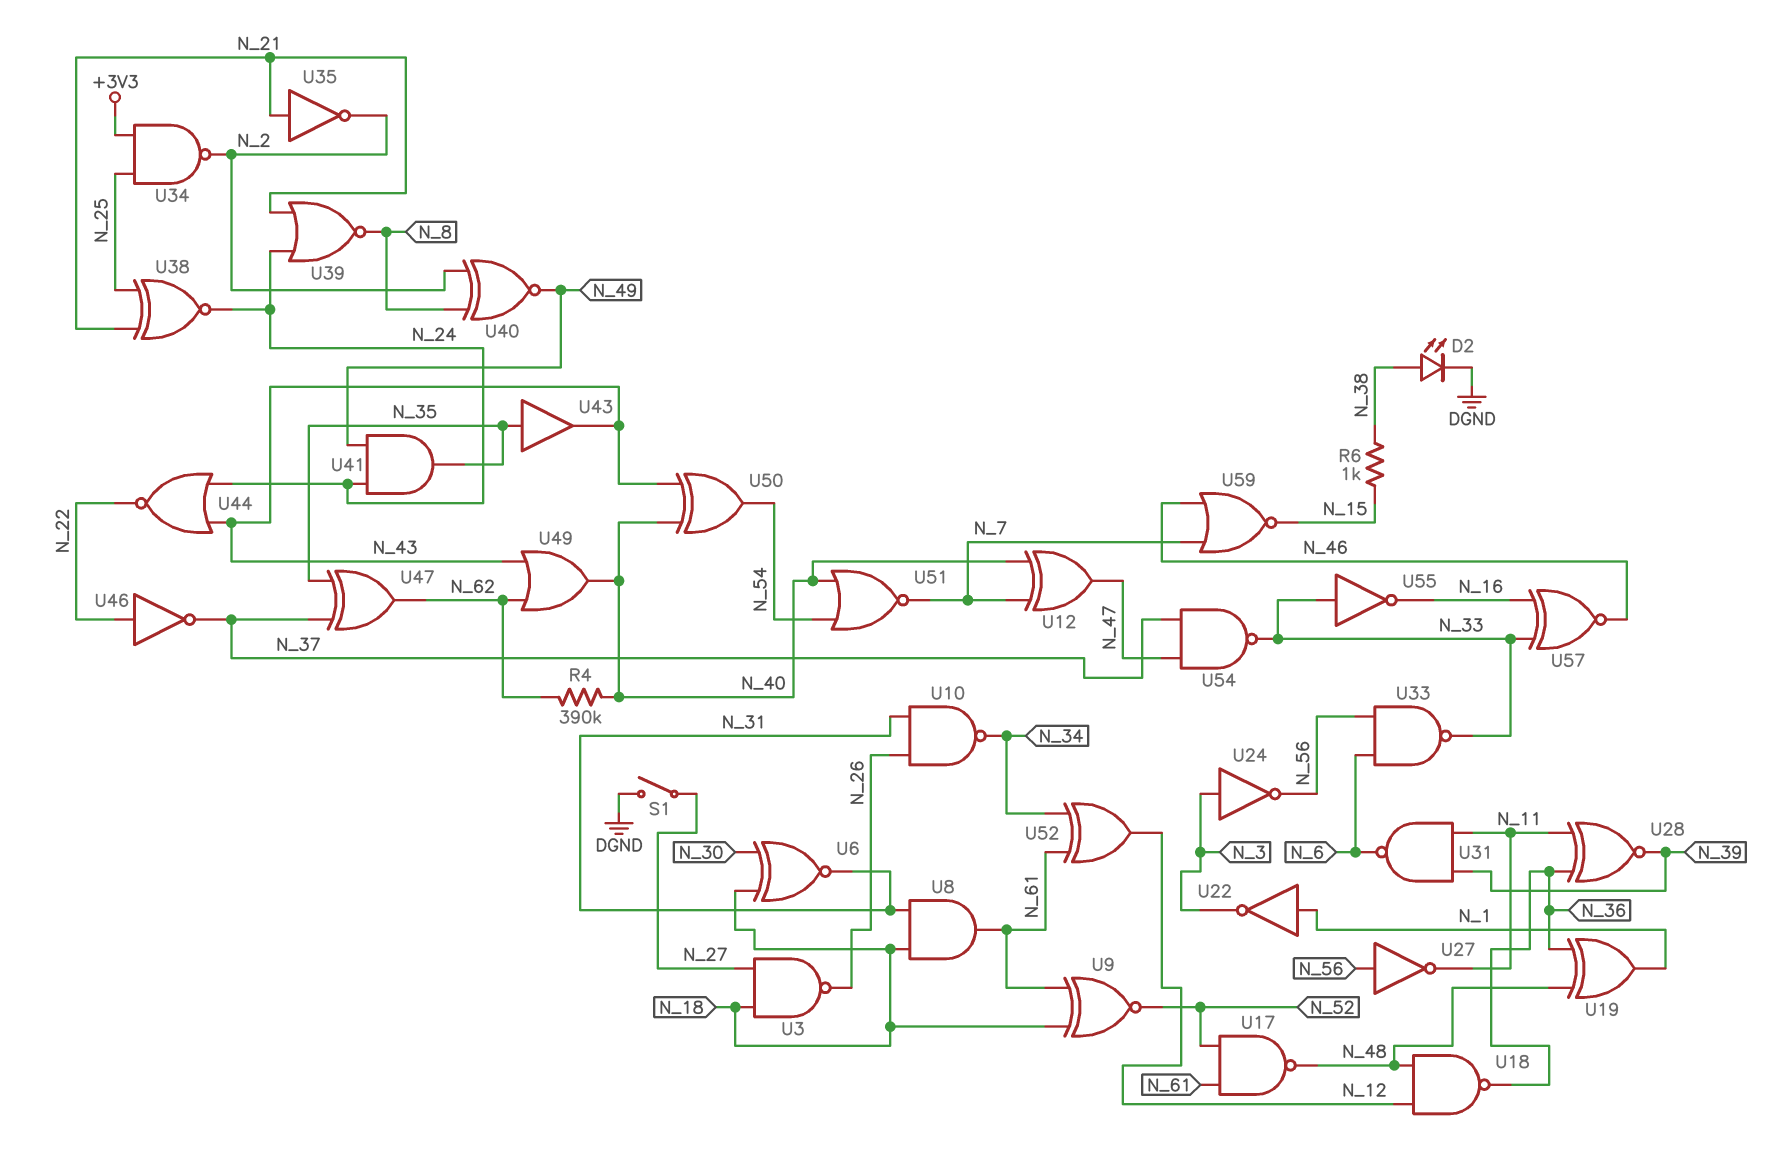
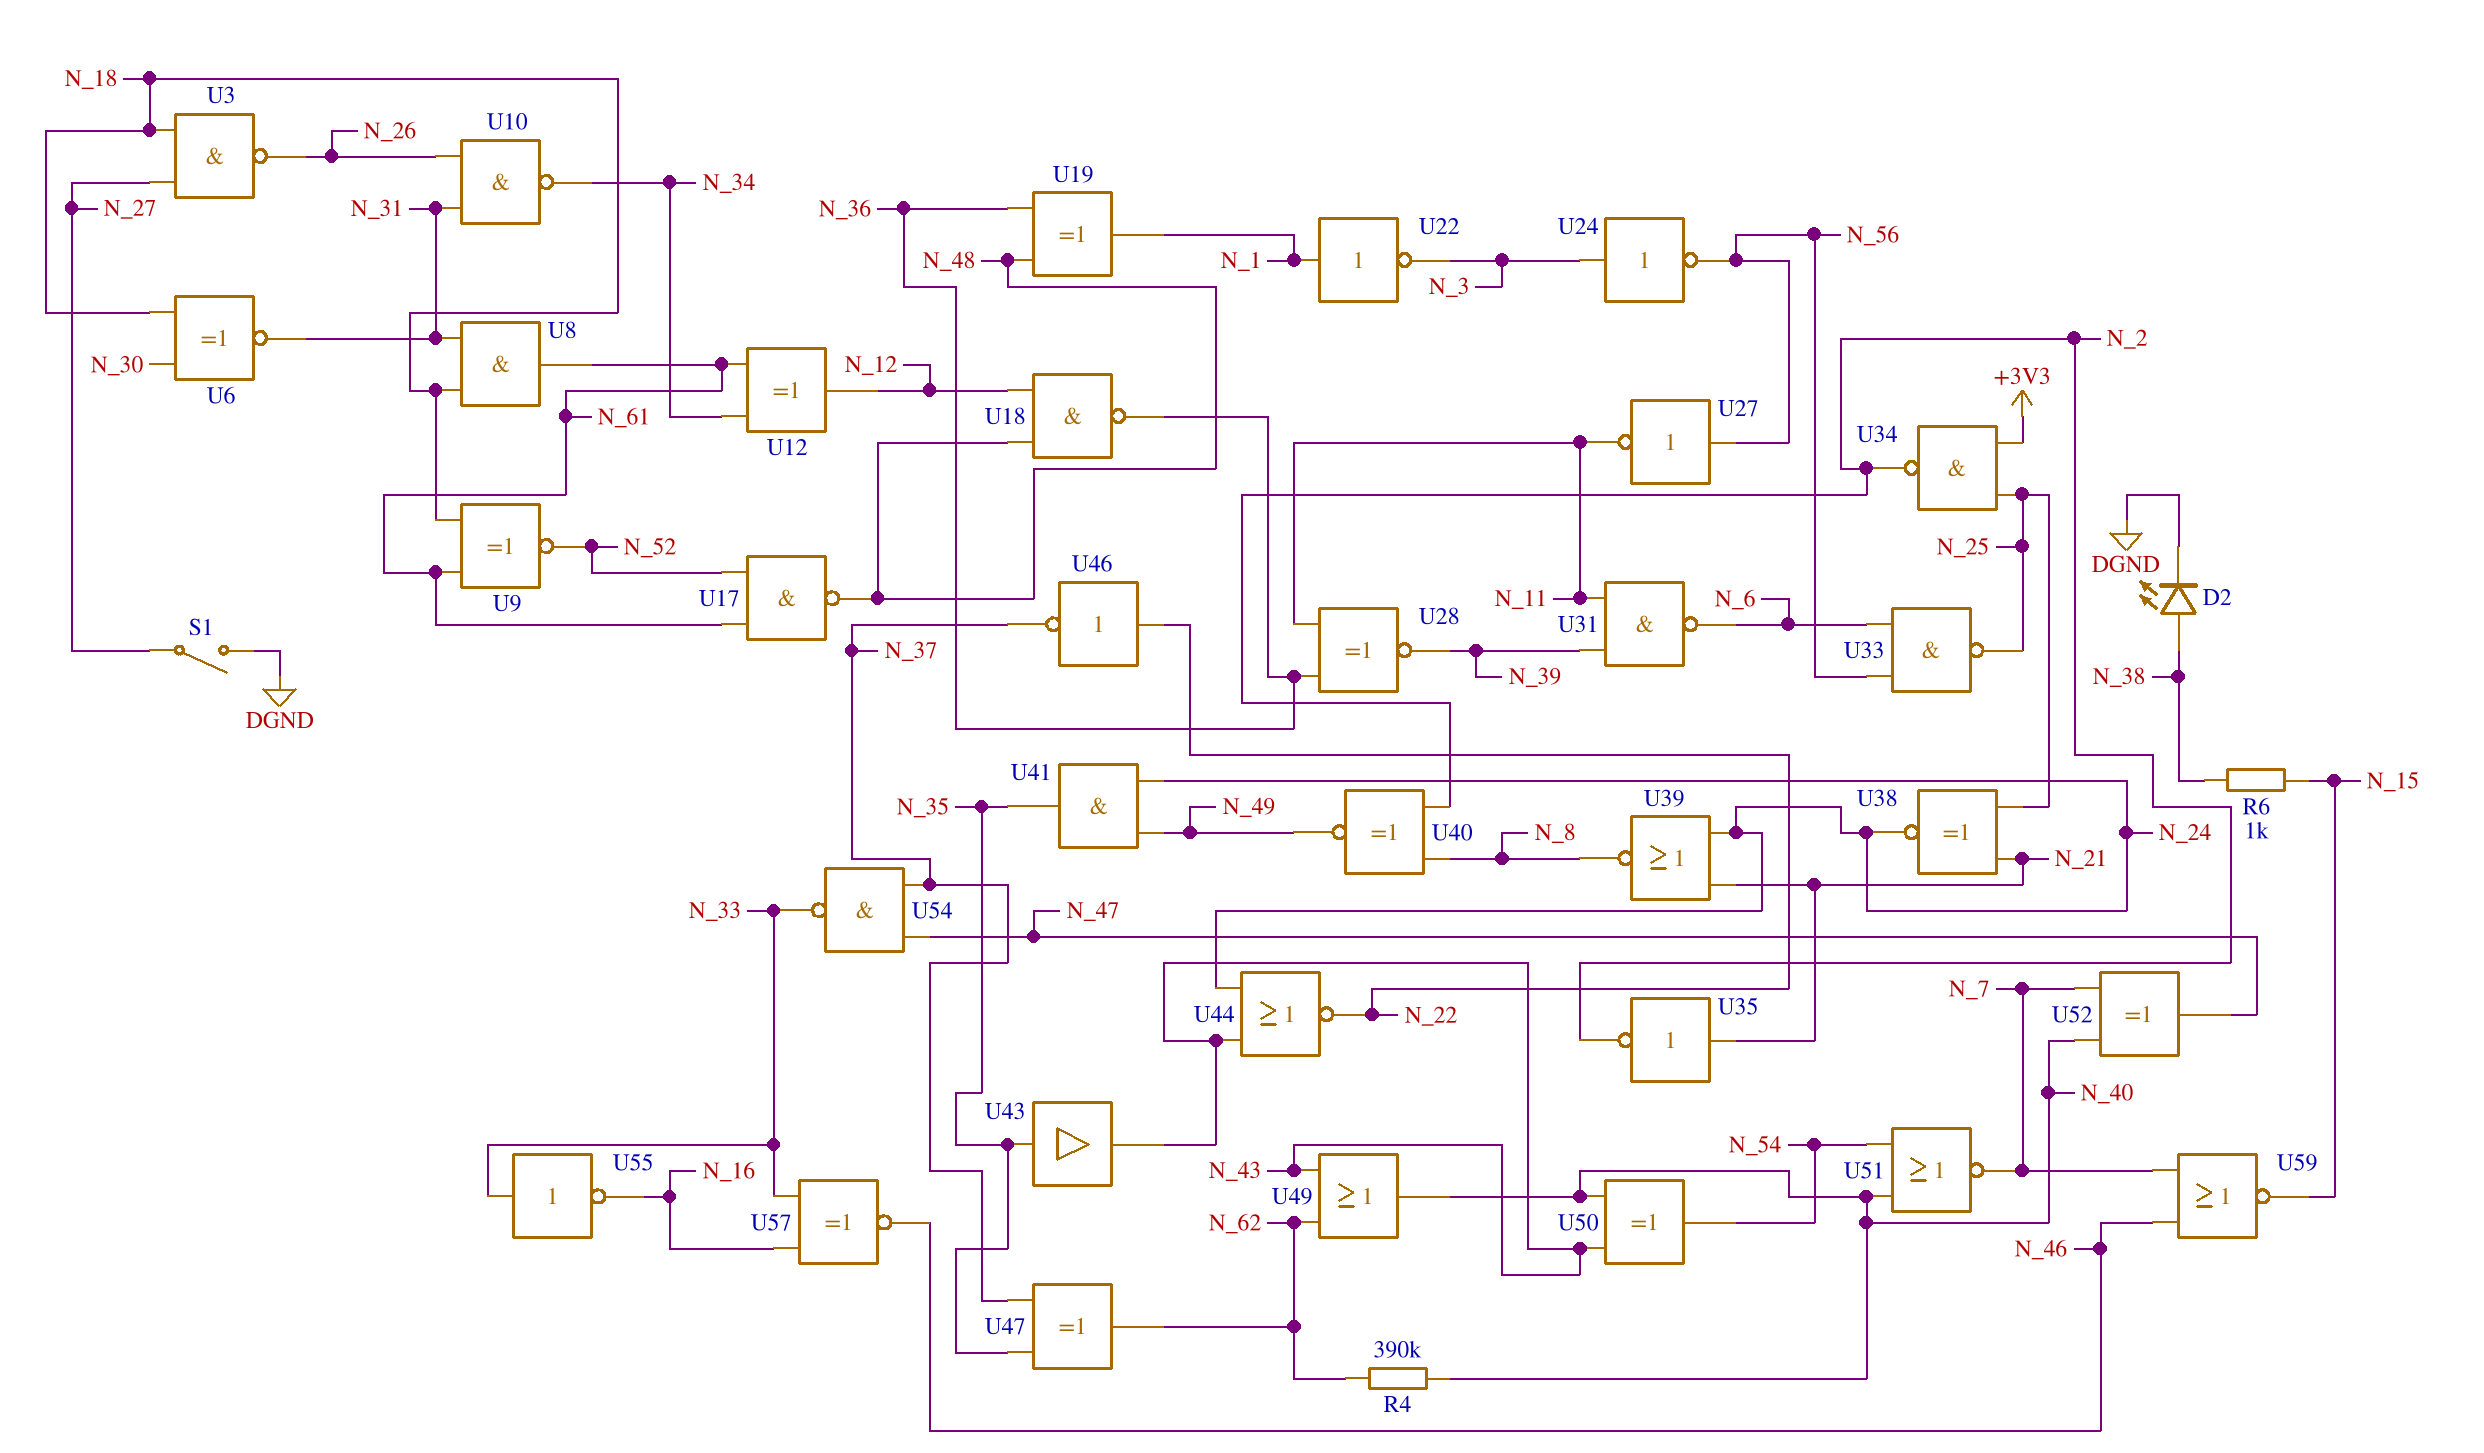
U12: XOR (in N_7, in N_40, out N_47) -> XOR (in N_34, in N_61, out N_12)
U33: NAND (in N_6, in N_56, out N_33) -> NAND (in N_6, in N_56, out N_25)
U52: XOR (in N_34, in N_61, out N_12) -> XOR (in N_7, in N_40, out N_47)

